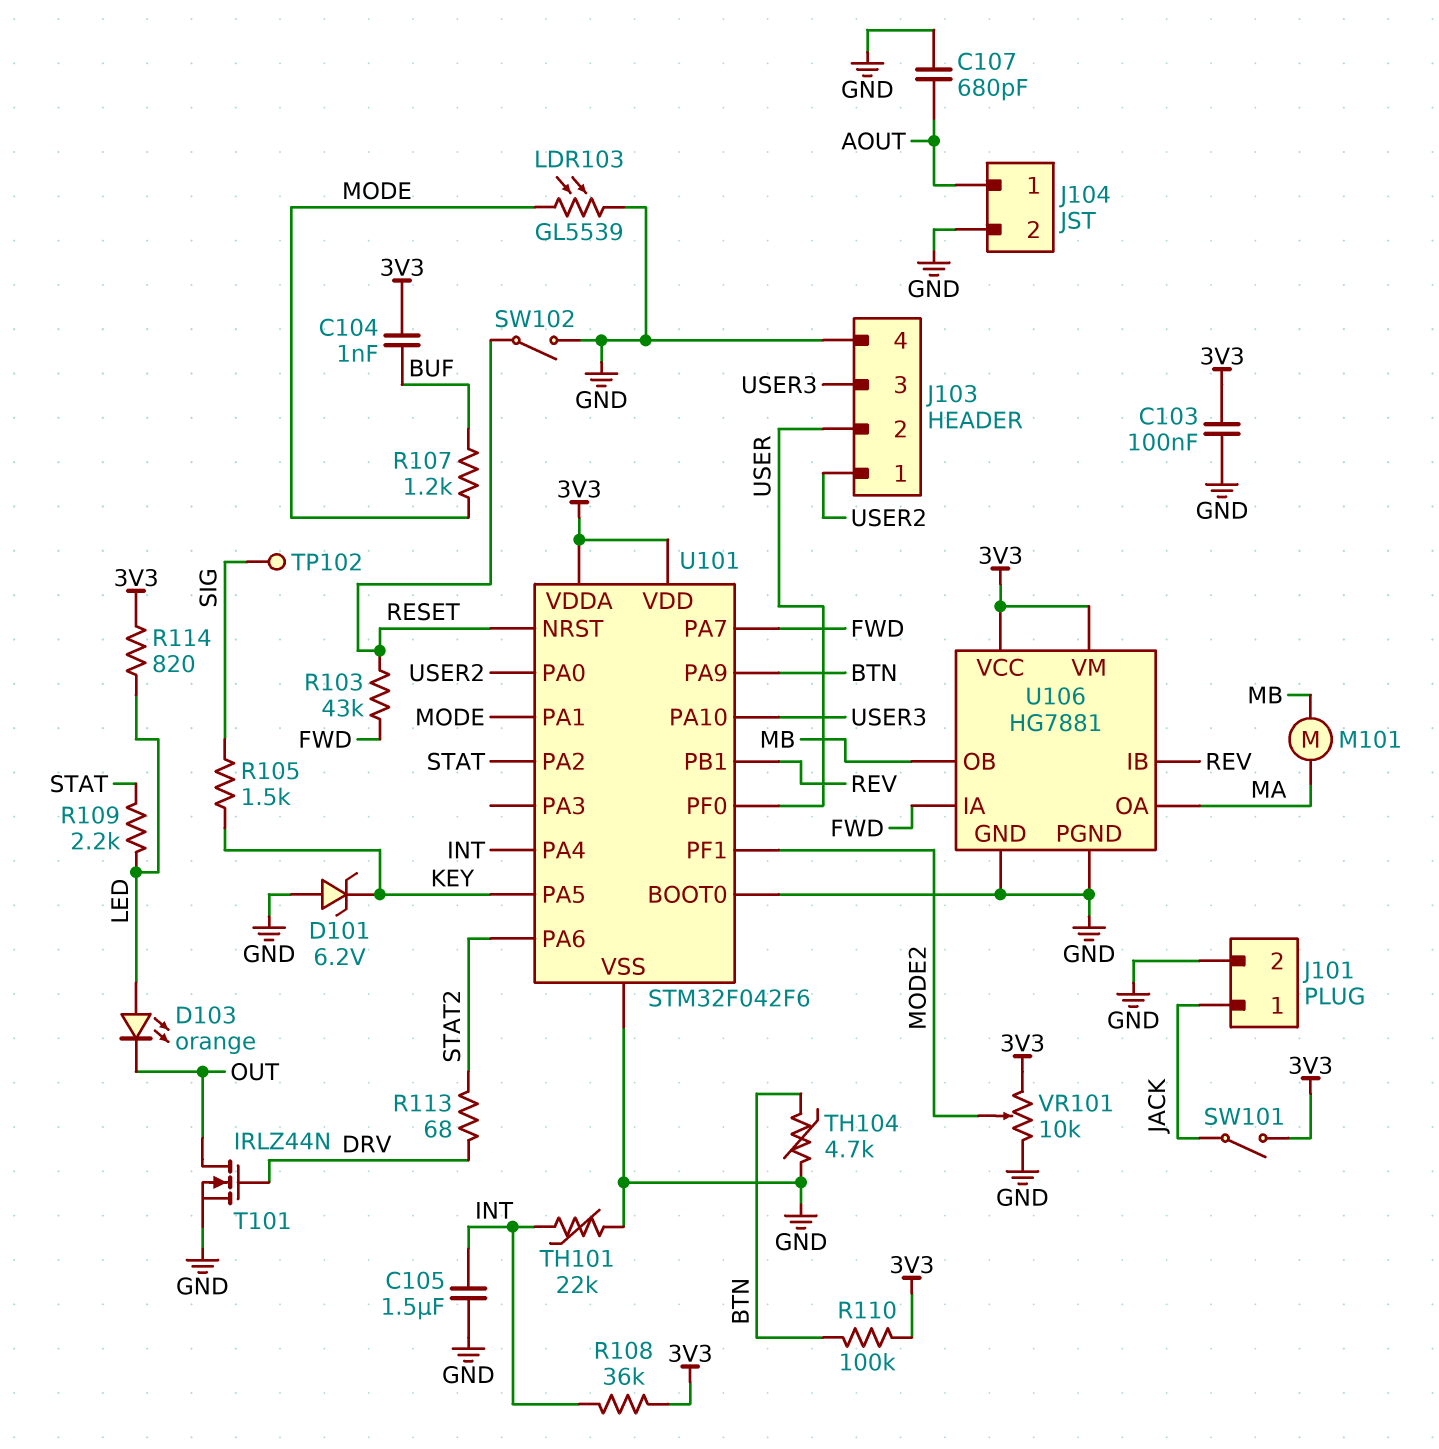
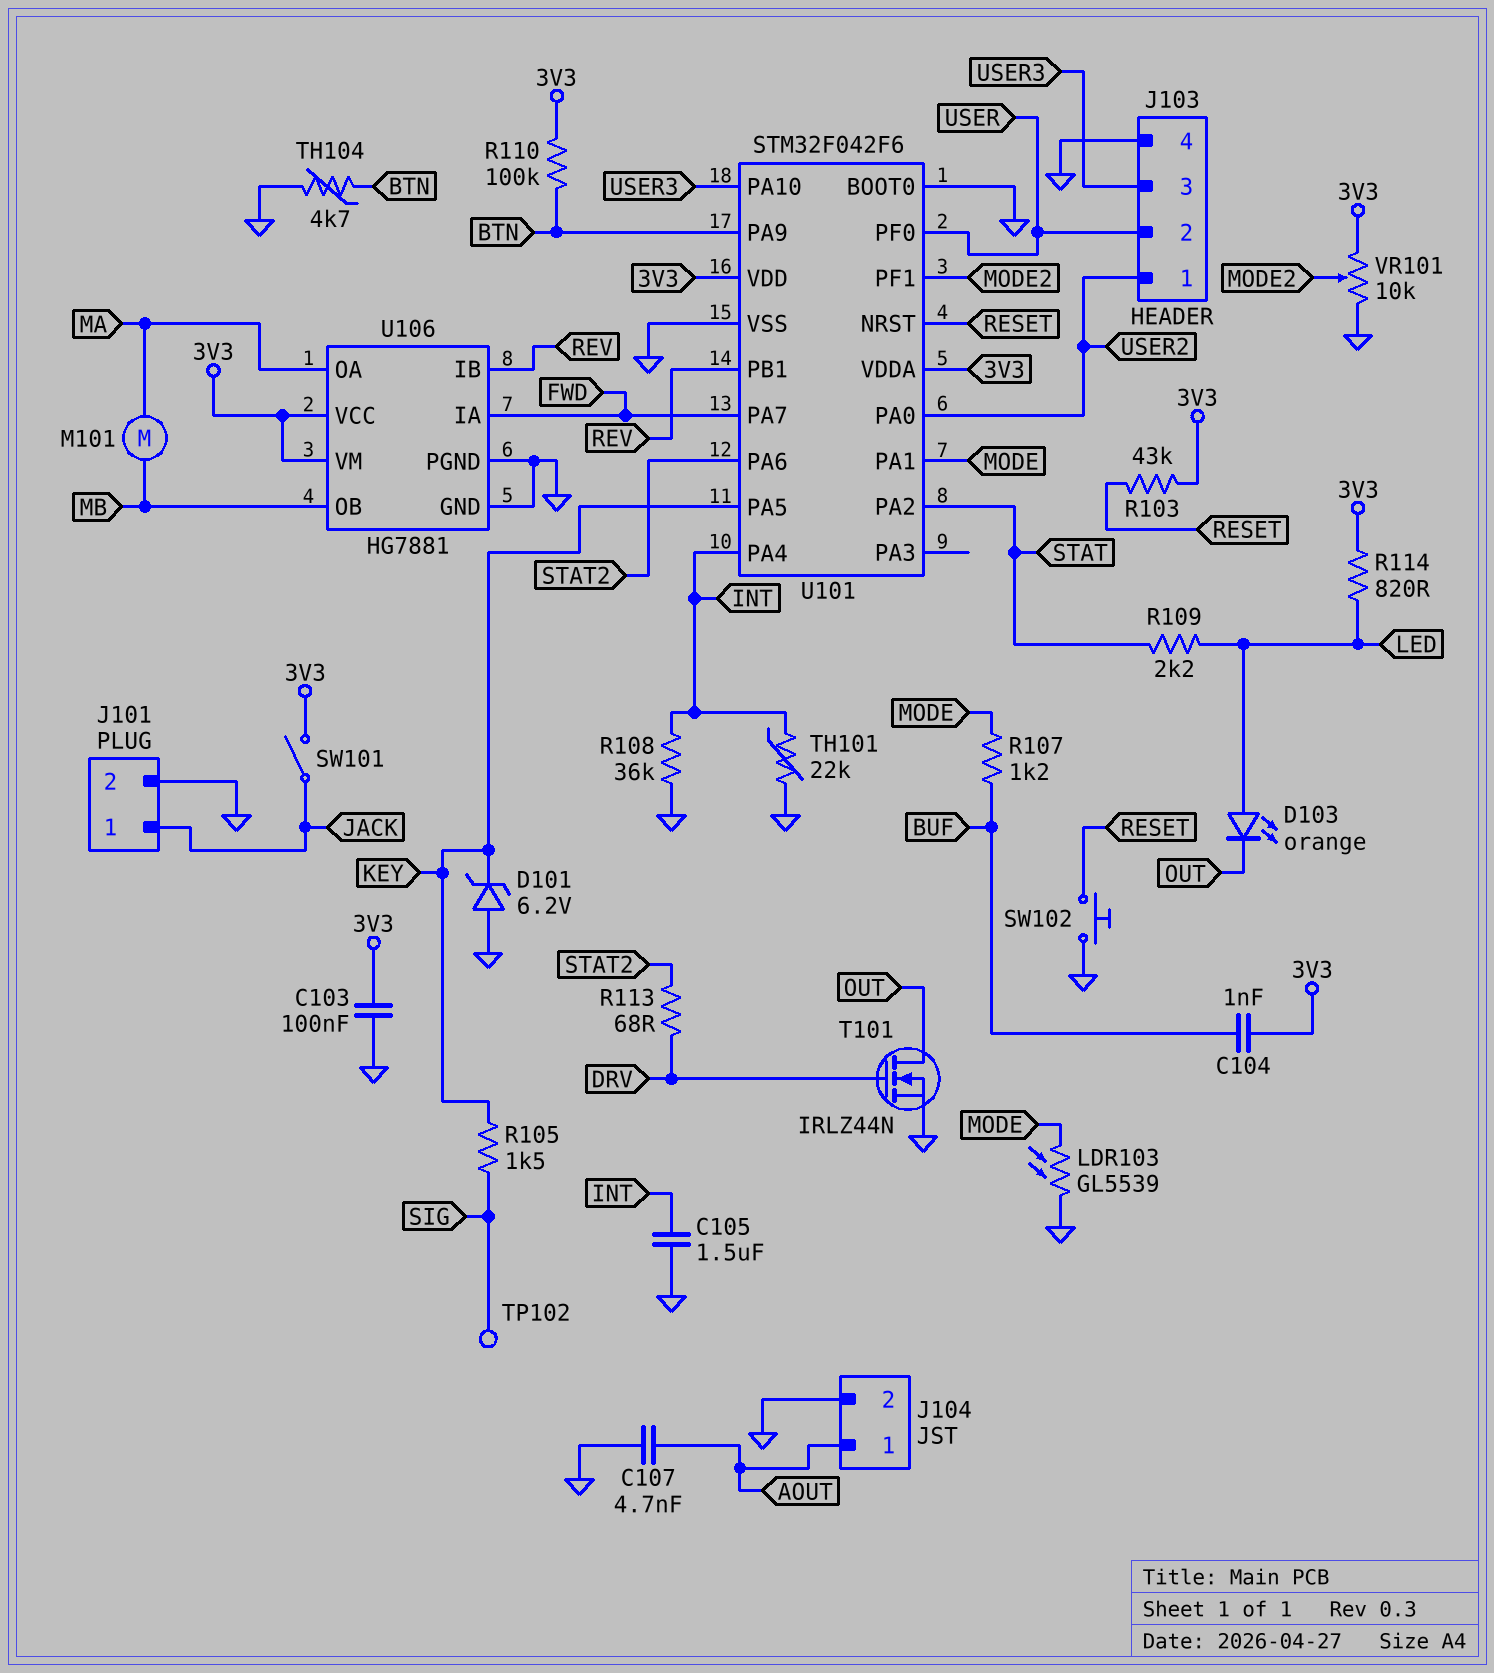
C107: 680pF (AOUT, GND) -> 4.7nF (AOUT, GND)
R103: 43k (FWD, RESET) -> 43k (3V3, RESET)
R108: 36k (3V3, INT) -> 36k (GND, INT)
SW102: switch (GND, RESET) -> button (GND, RESET)

